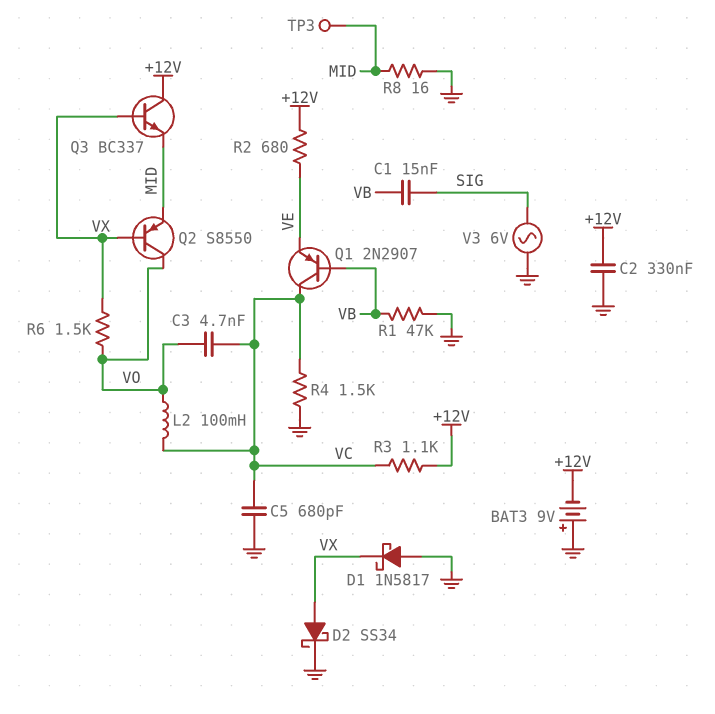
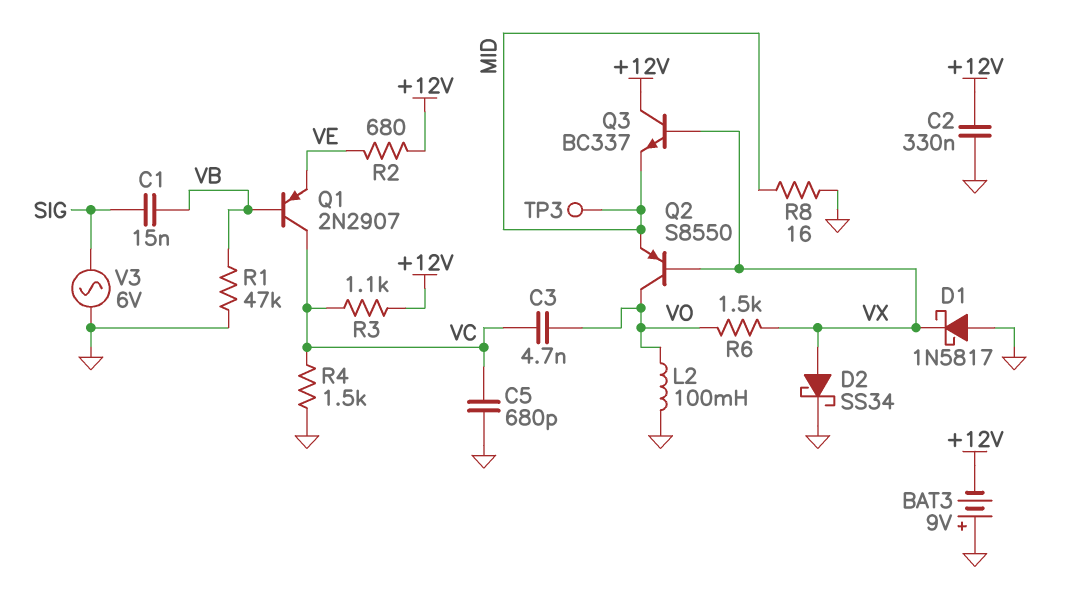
L2: 100mH (VC, VO) -> 100mH (GND, VO)

